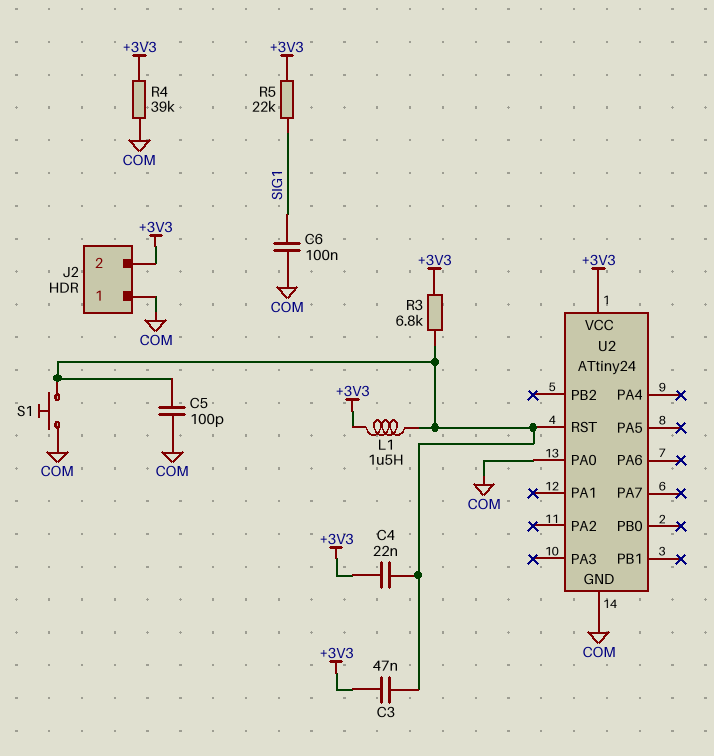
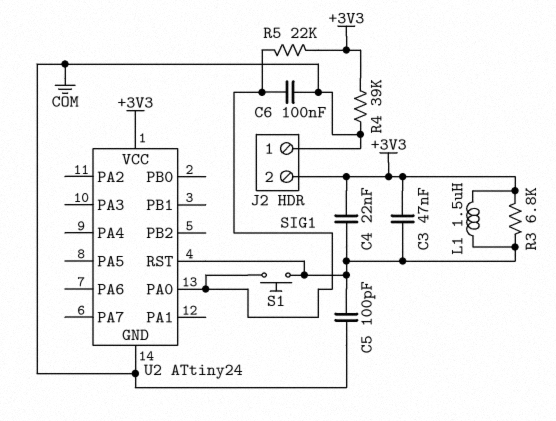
S1: button (COM, U2/RST) -> button (SIG1, U2/RST)
U2 pin PA0: COM -> SIG1

